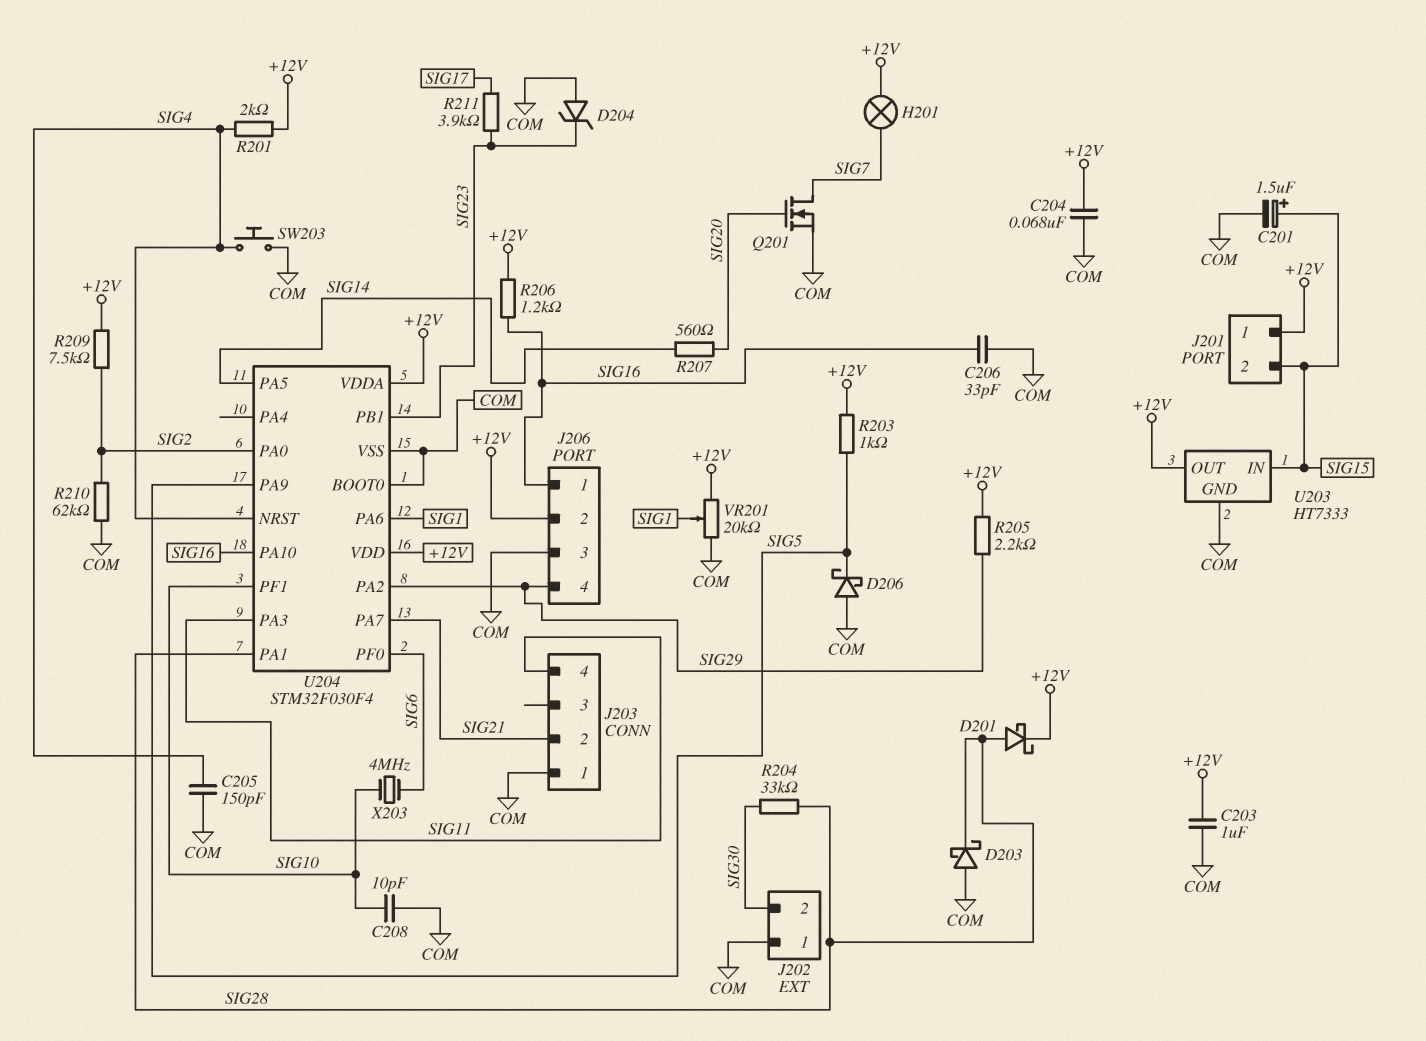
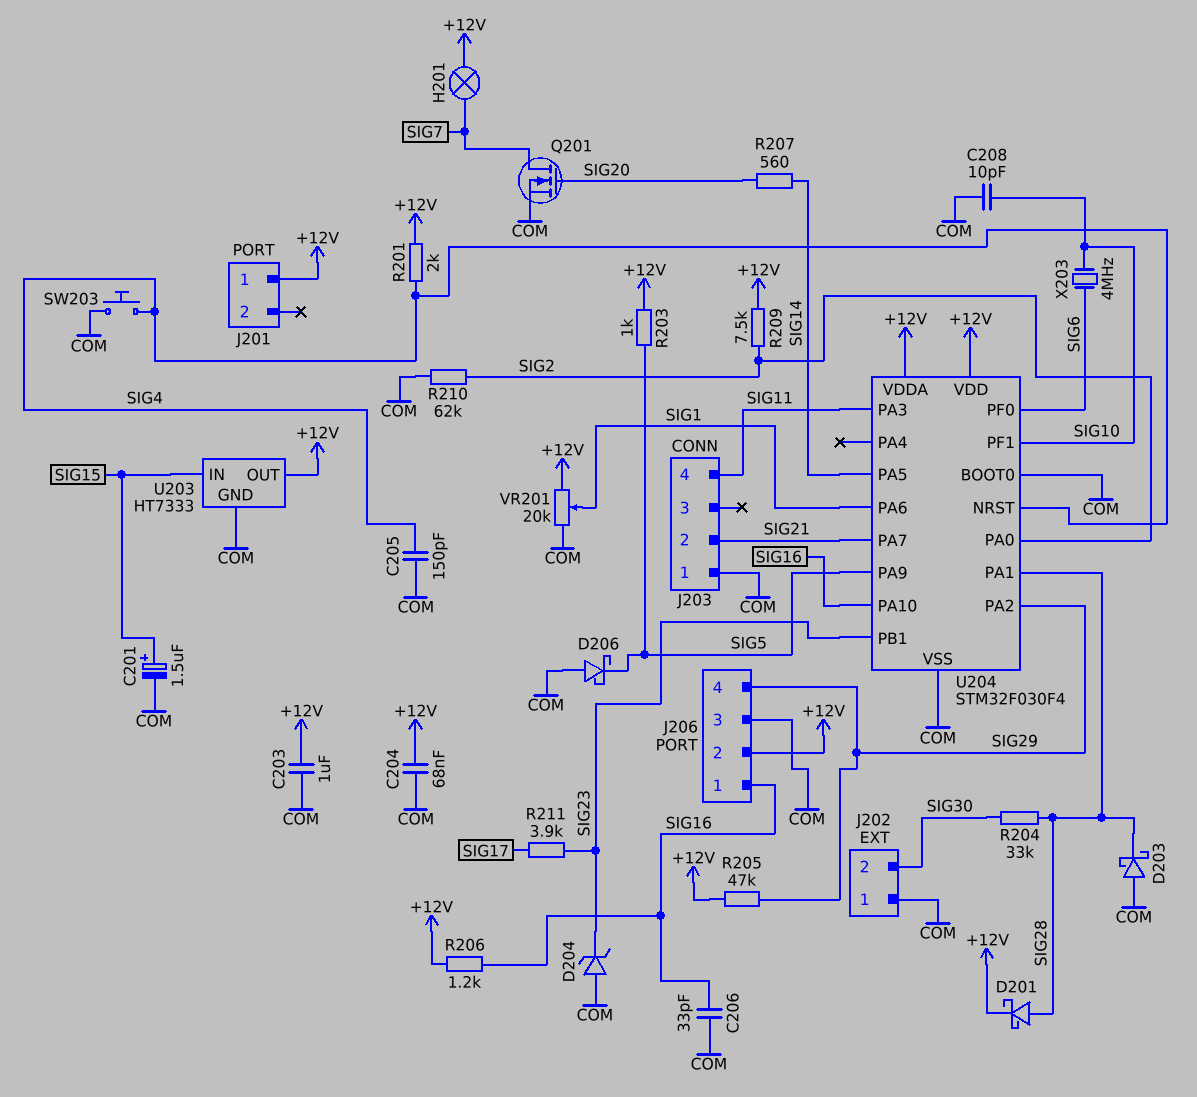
J201 pin 2: SIG15 -> none
R205: 2.2k (+12V, SIG29) -> 47k (+12V, SIG29)

